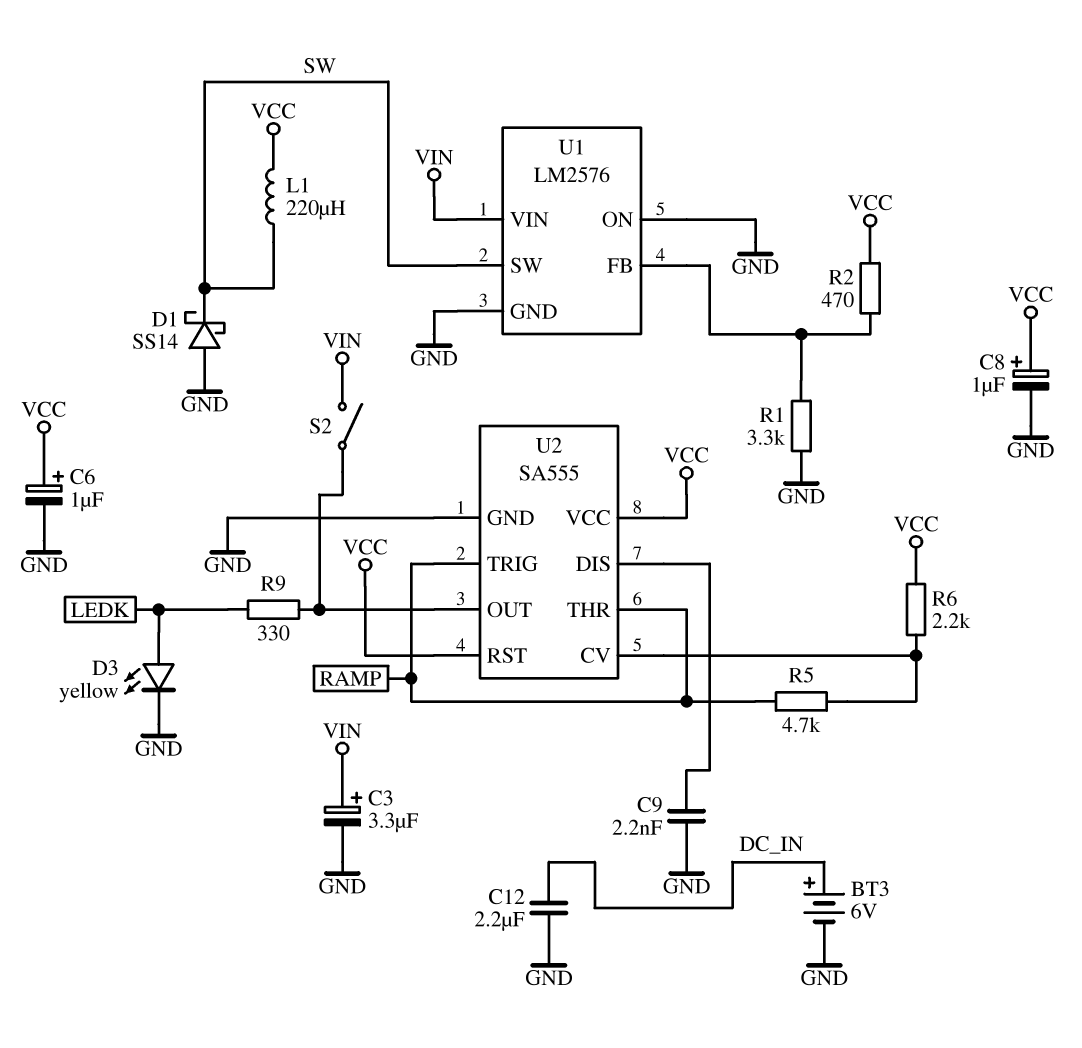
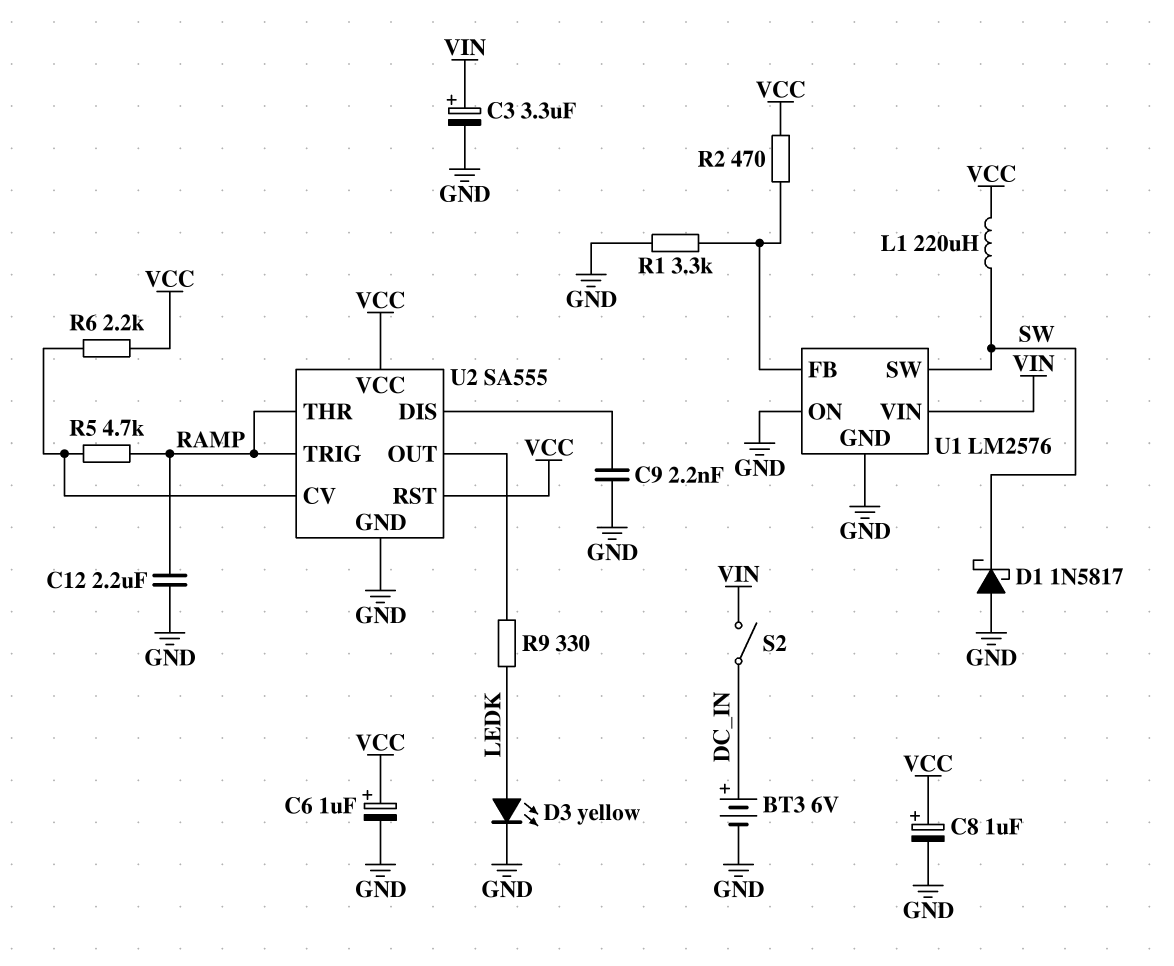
C12: 2.2uF (DC_IN, GND) -> 2.2uF (GND, RAMP)
D1: schottky SS14 (A GND, K SW) -> schottky 1N5817 (A GND, K SW)
S2: switch (U2/OUT, VIN) -> switch (DC_IN, VIN)

